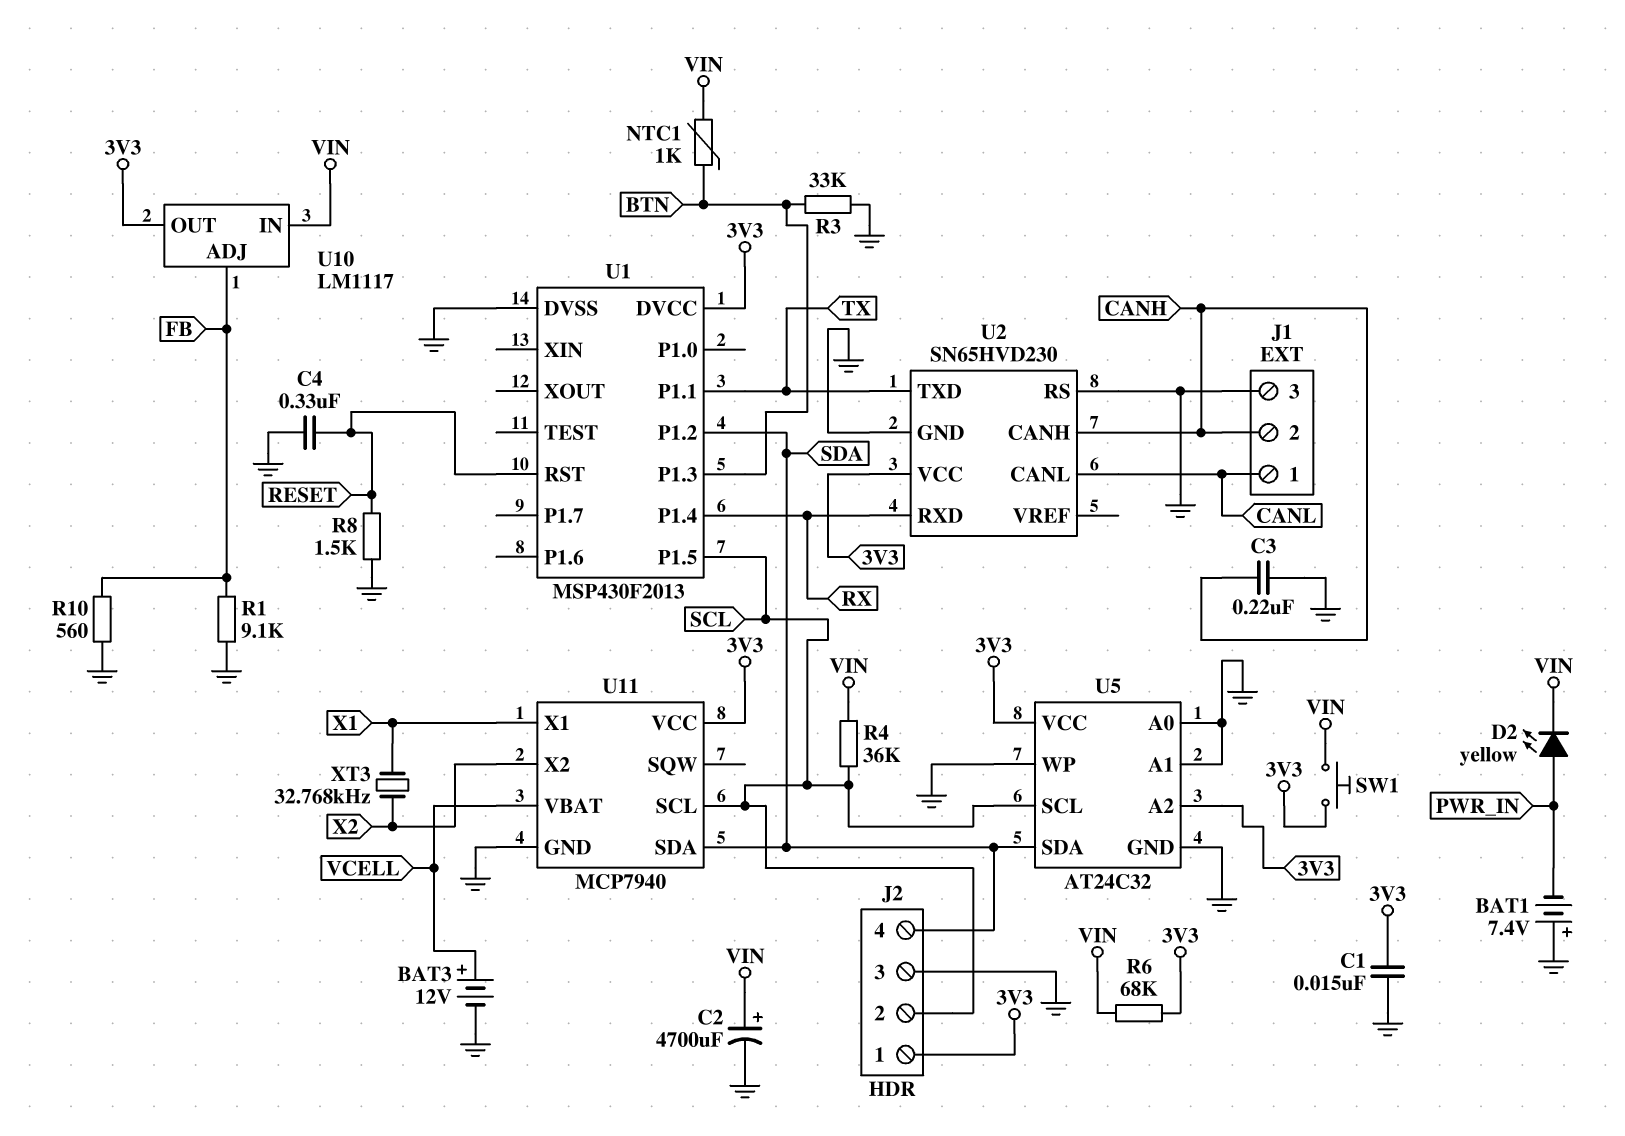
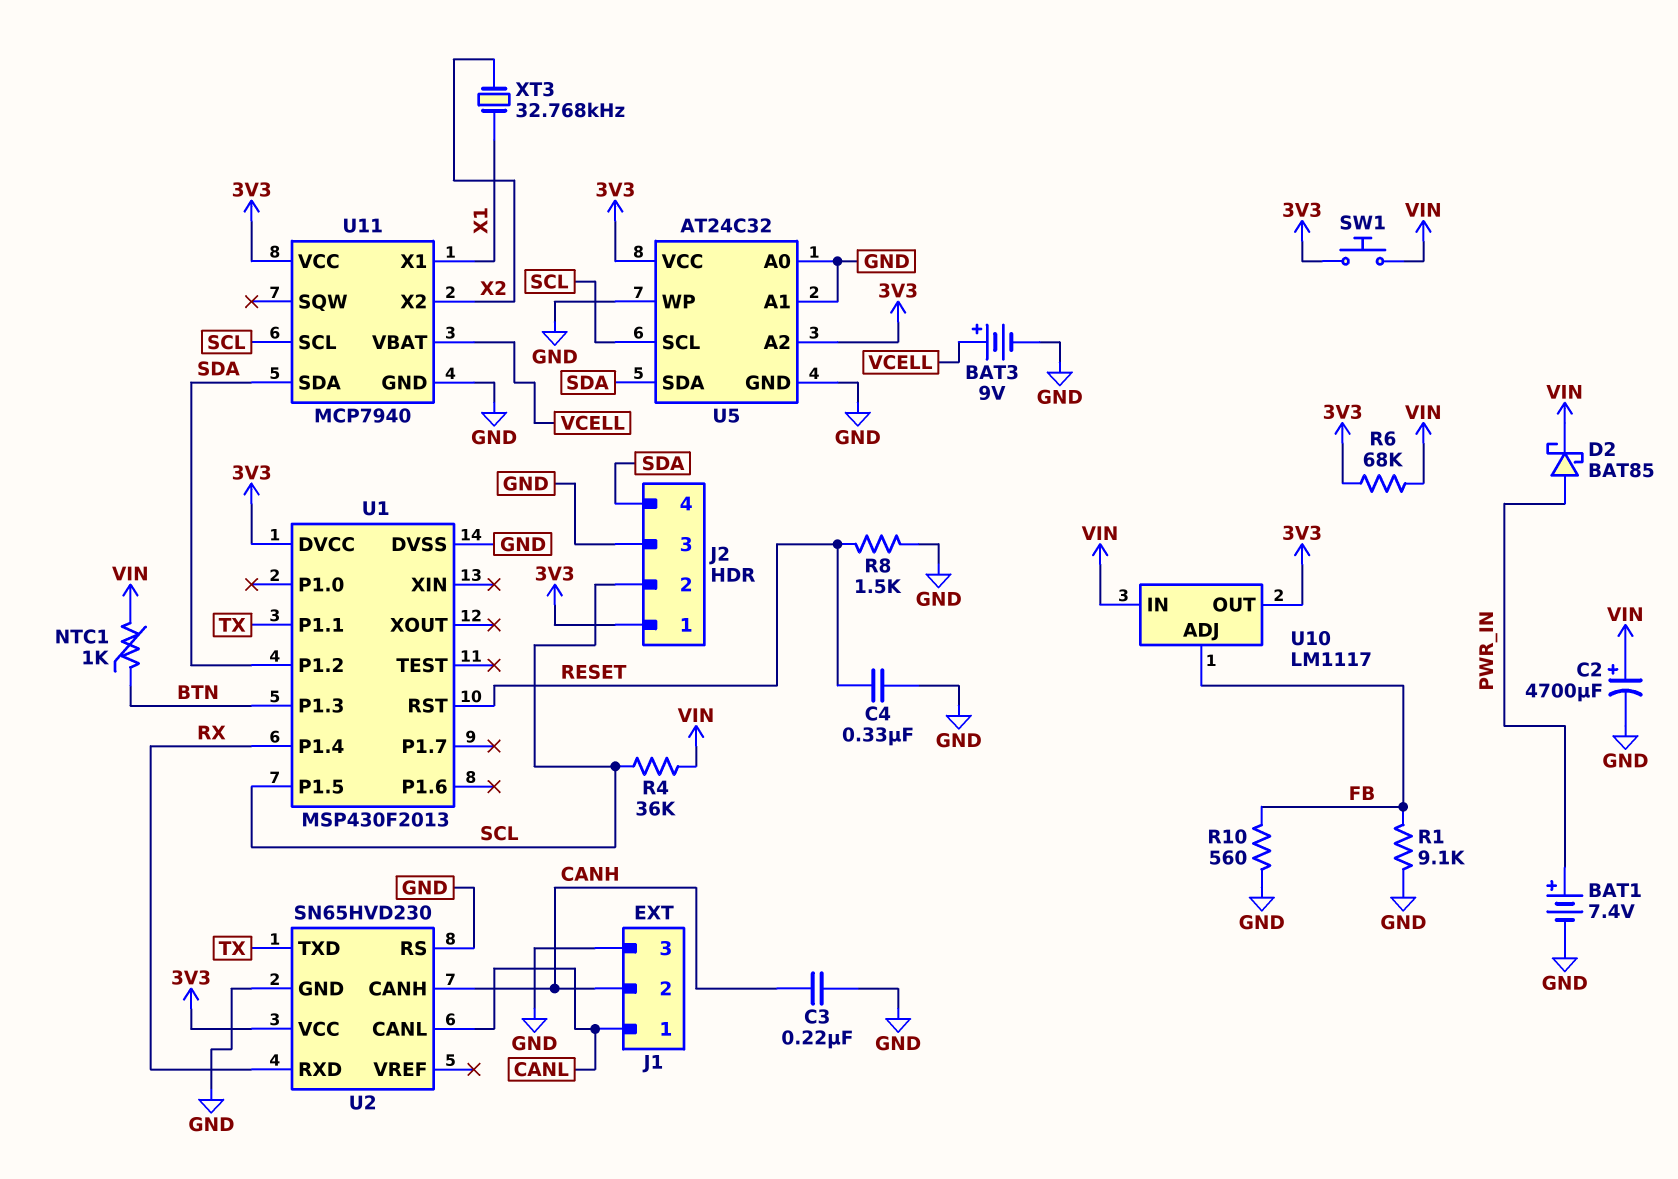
BAT1: 7.4V (plus GND, minus PWR_IN) -> 7.4V (plus PWR_IN, minus GND)
BAT3: 12V (plus VCELL, minus GND) -> 9V (plus VCELL, minus GND)
C1: 15nF (3V3, GND) -> none
D2: LED yellow (A PWR_IN, K VIN) -> schottky BAT85 (A PWR_IN, K VIN)
R3: 33k (BTN, GND) -> none

